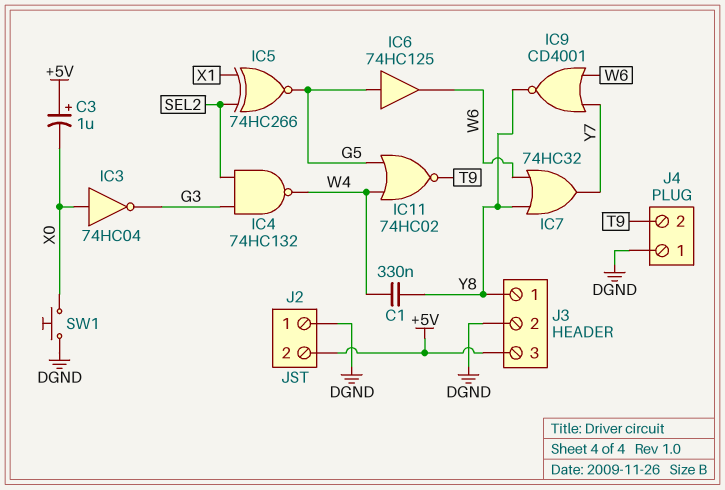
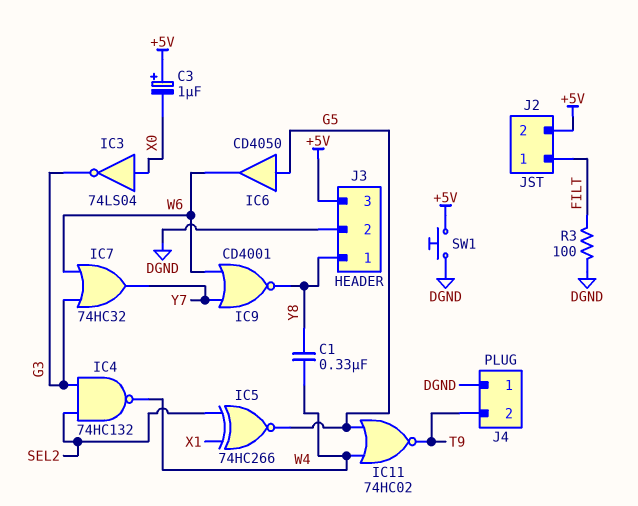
IC3: NOT 74HC04 (in X0, out G3) -> NOT 74LS04 (in X0, out G3)
IC6: buffer 74HC125 (in G5, out W6) -> buffer CD4050 (in G5, out W6)
IC7: OR 74HC32 (in W6, in Y8, out Y7) -> OR 74HC32 (in G3, in W6, out Y7)
J2 pin 1: DGND -> FILT
R3: none -> 100 (DGND, FILT)
SW1: button (DGND, X0) -> button (+5V, DGND)

